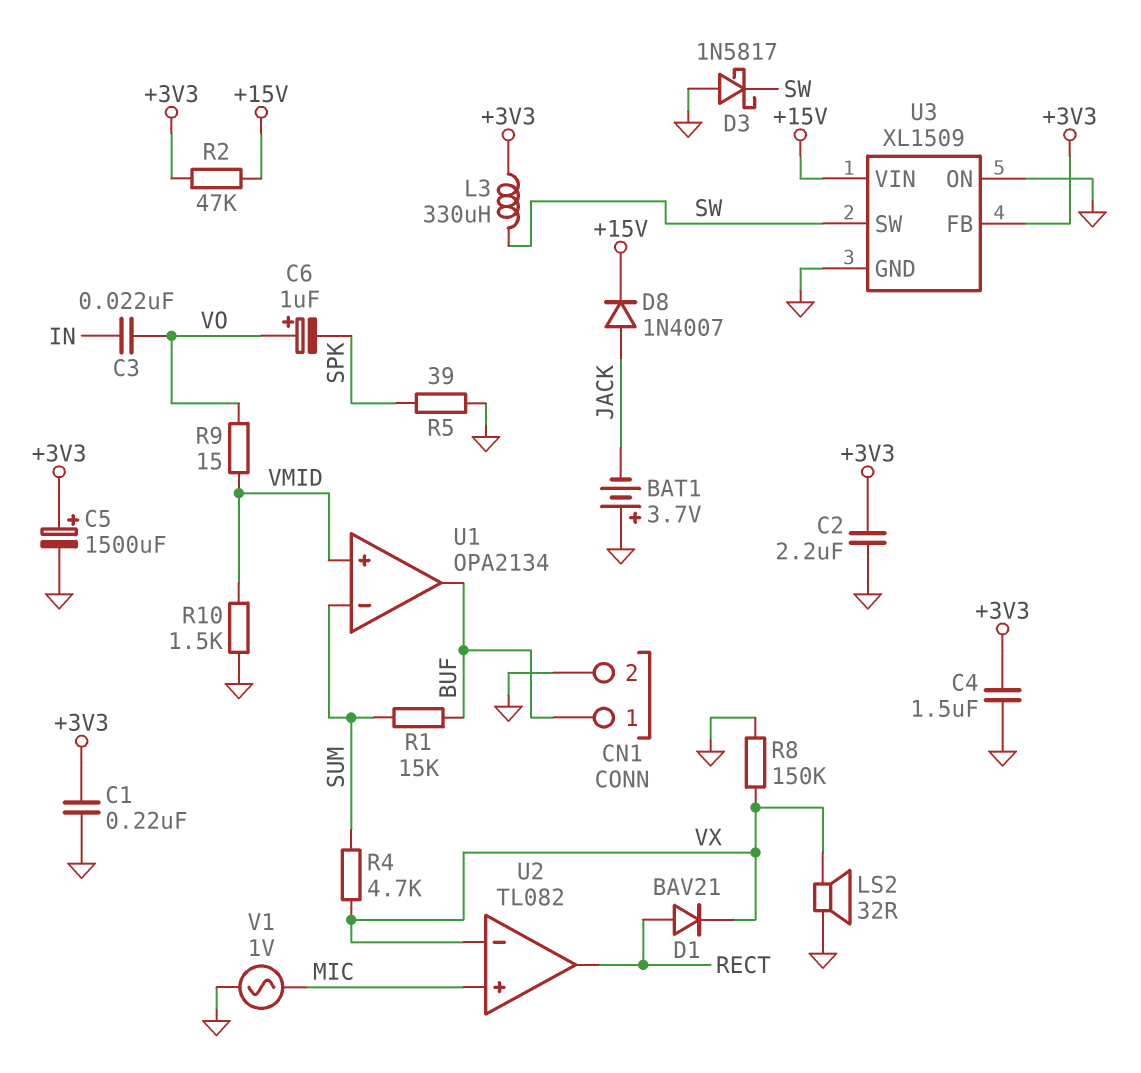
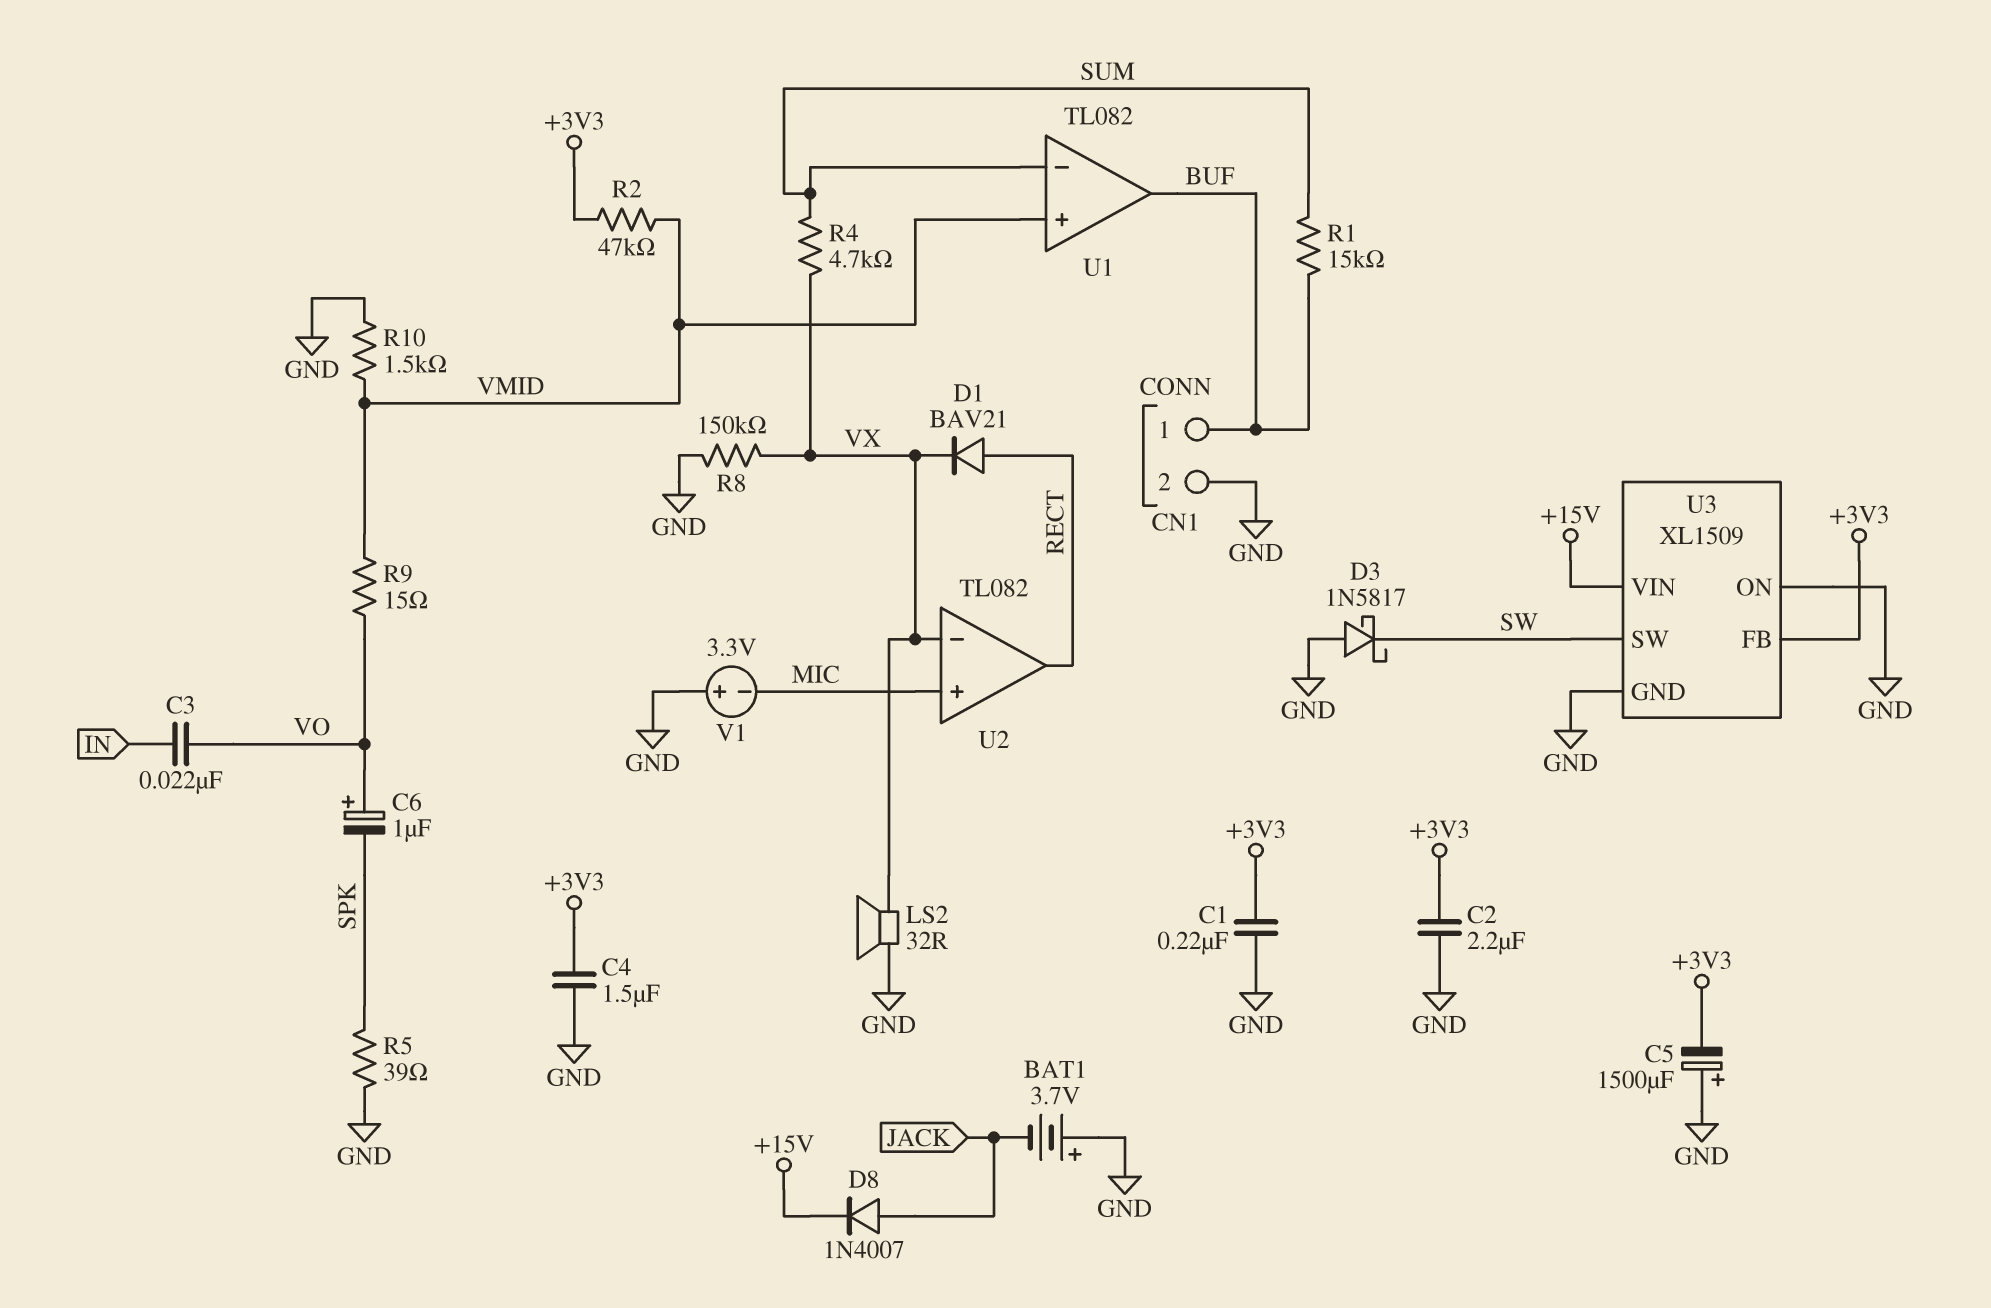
C5: 1500uF (plus +3V3, minus GND) -> 1500uF (plus GND, minus +3V3)
L3: 330uH (+3V3, SW) -> none
R2: 47k (+3V3, +15V) -> 47k (+3V3, VMID)
U1: OPA2134 -> TL082
V1: AC 1V (GND, MIC) -> 3.3V (plus GND, minus MIC)

